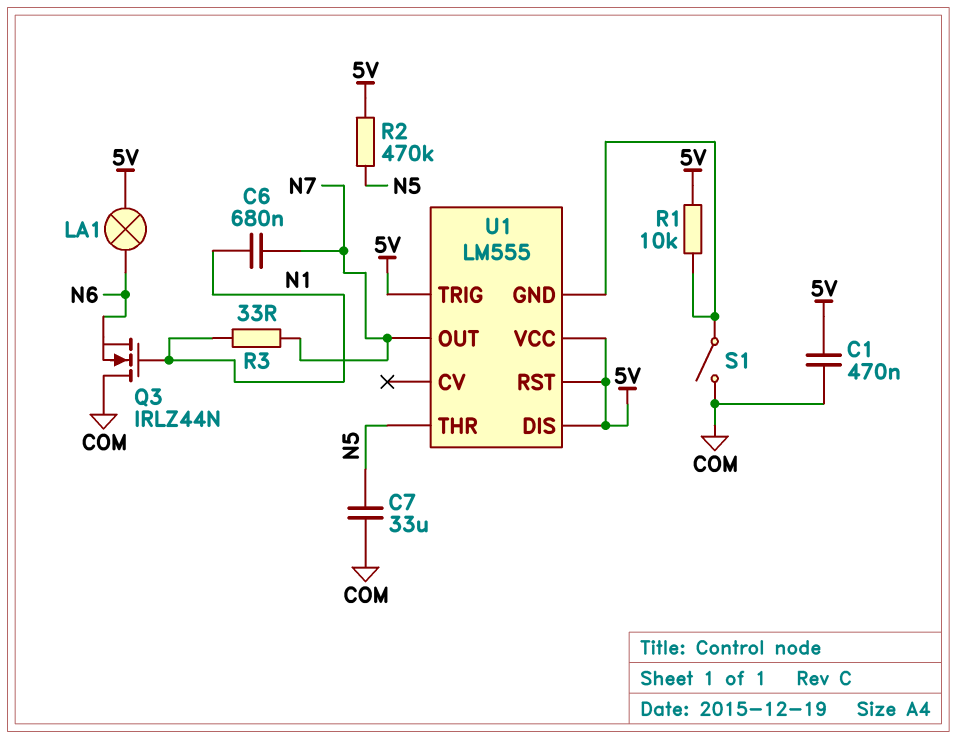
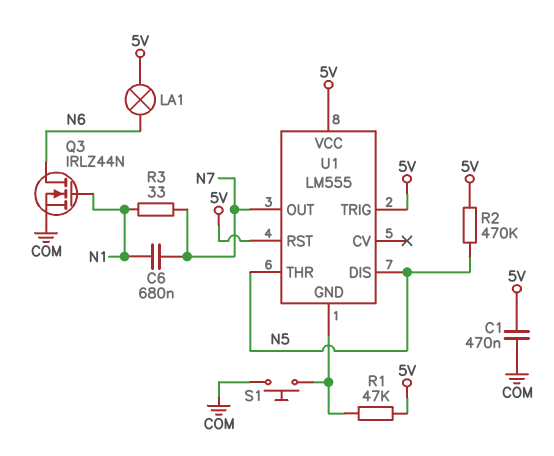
C7: 33uF (COM, N5) -> none
Q3: NMOS IRLZ44N (G N1, D COM, S N6) -> NMOS IRLZ44N (G N1, D N6, S COM)
R1: 10k (5V, U1/GND) -> 47k (5V, U1/GND)
S1: switch (COM, U1/GND) -> button (COM, U1/GND)
U1 pin DIS: 5V -> N5

